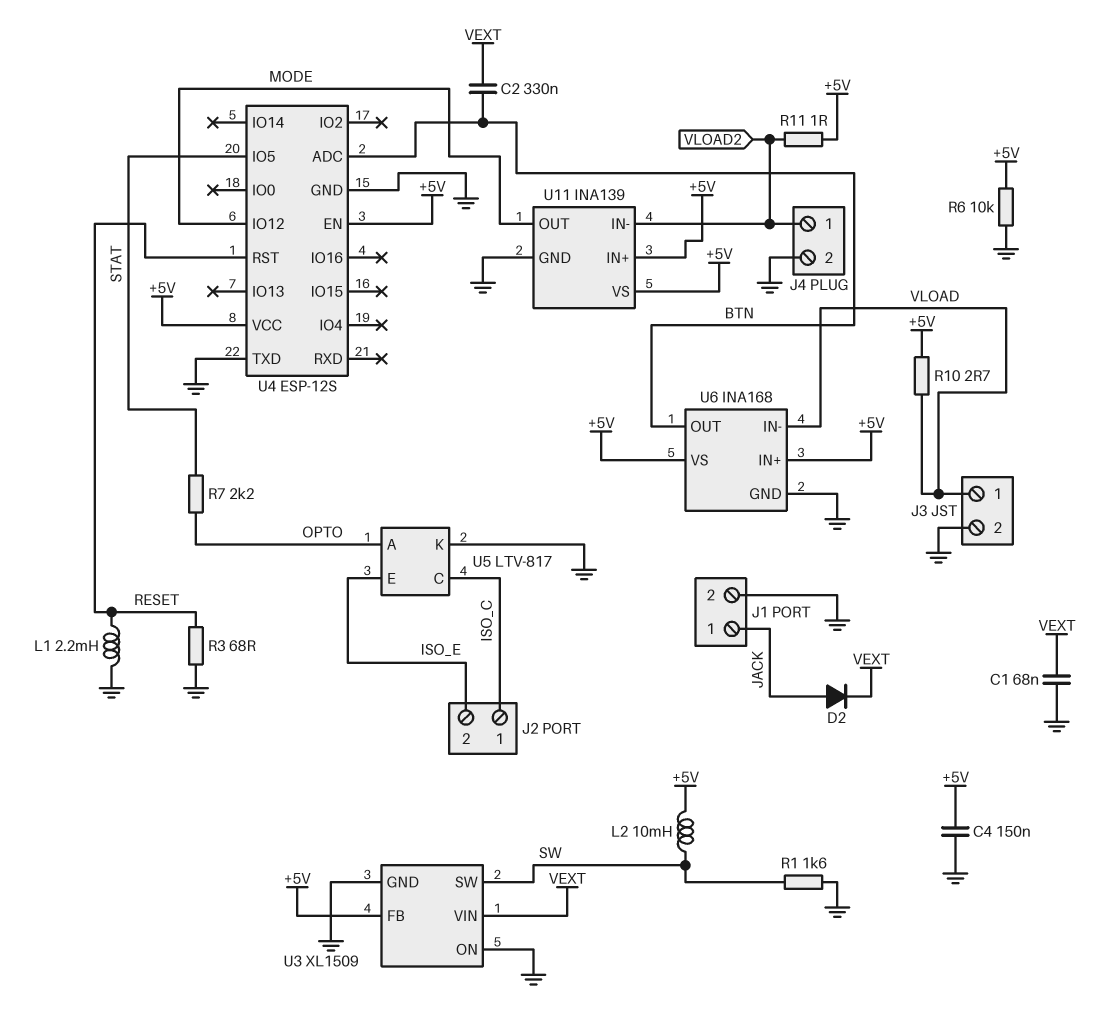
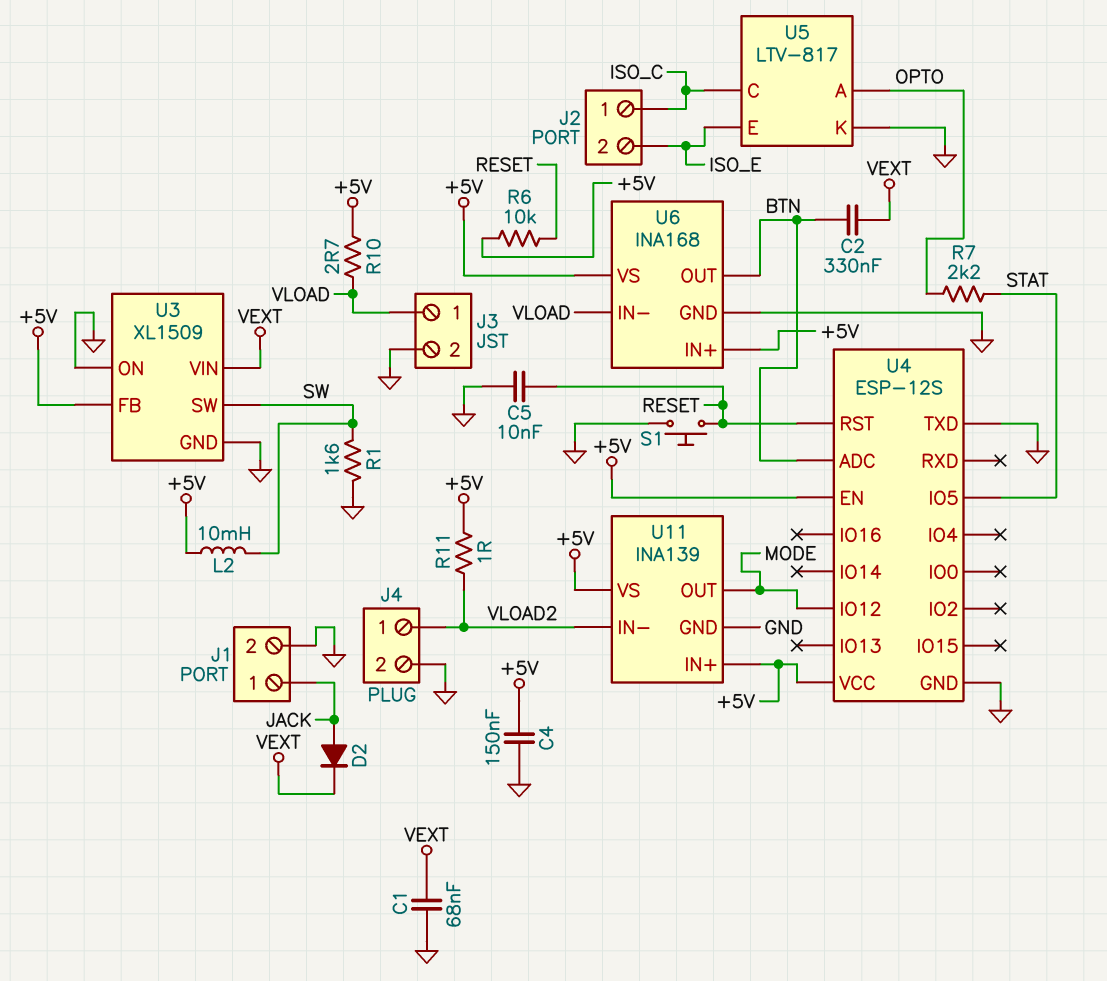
C5: none -> 10nF (GND, RESET)
L1: 2.2mH (GND, RESET) -> none
R3: 68 (GND, RESET) -> none
R6: 10k (+5V, GND) -> 10k (+5V, RESET)
S1: none -> button (GND, RESET)

